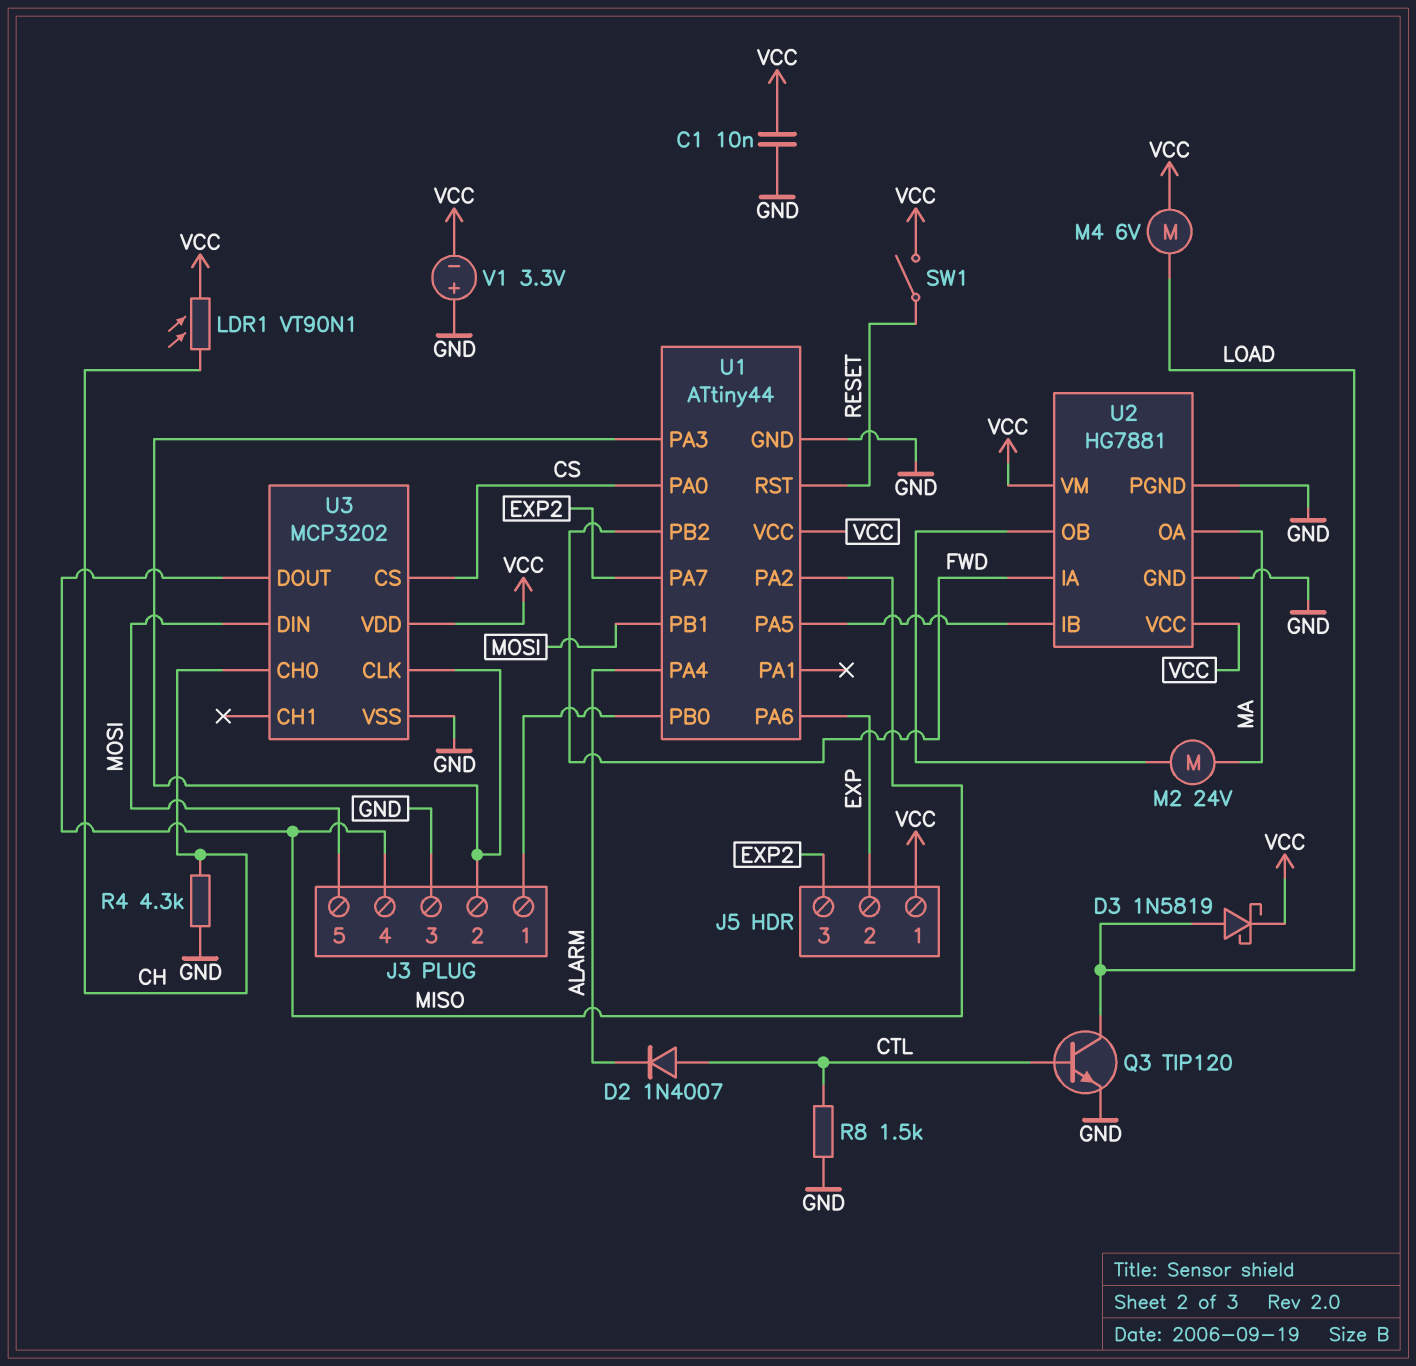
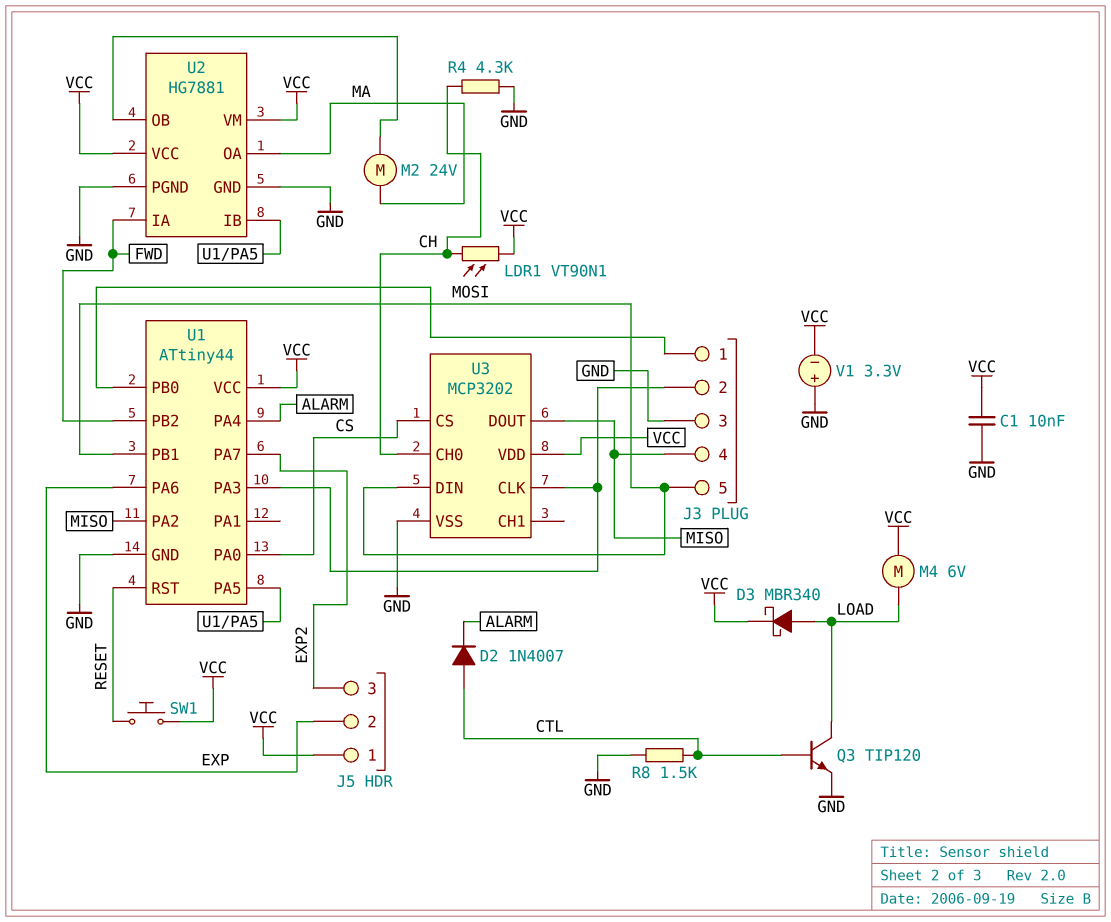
D3: schottky 1N5819 (A LOAD, K VCC) -> schottky MBR340 (A LOAD, K VCC)
SW1: switch (RESET, VCC) -> button (RESET, VCC)

